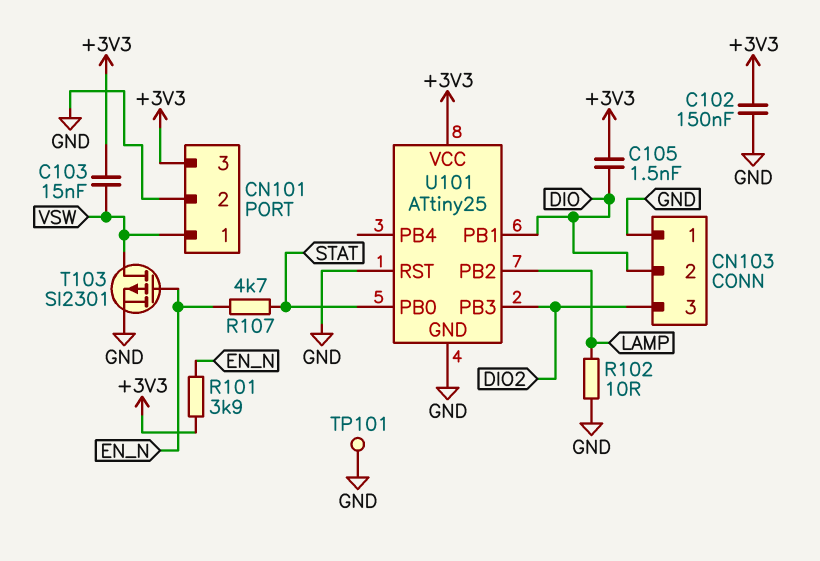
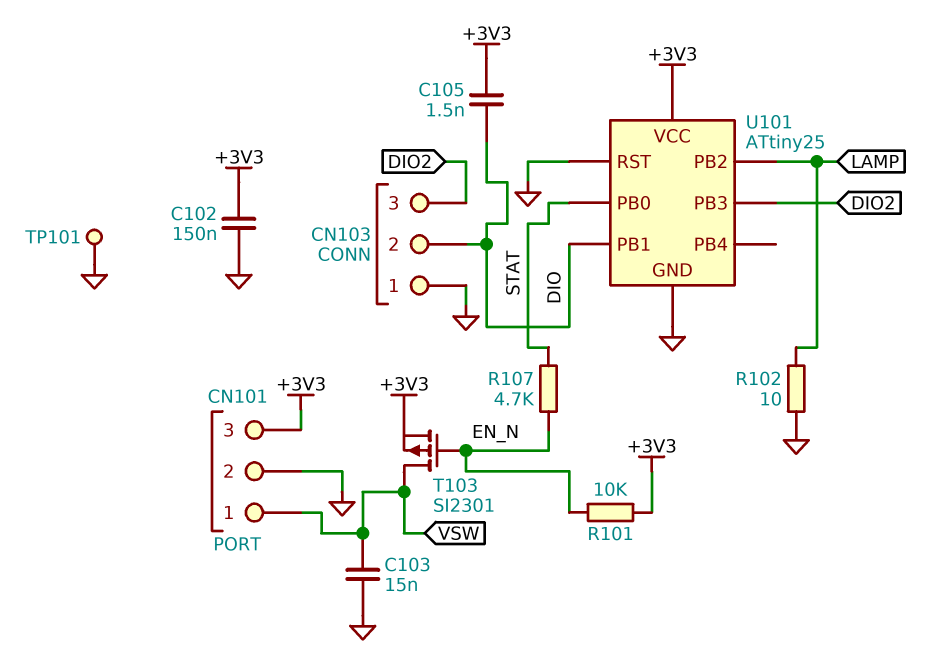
C103: 15nF (+3V3, VSW) -> 15nF (GND, VSW)
R101: 3.9k (+3V3, EN_N) -> 10k (+3V3, EN_N)
T103: PMOS SI2301 (G EN_N, D VSW, S GND) -> PMOS SI2301 (G EN_N, D VSW, S +3V3)

